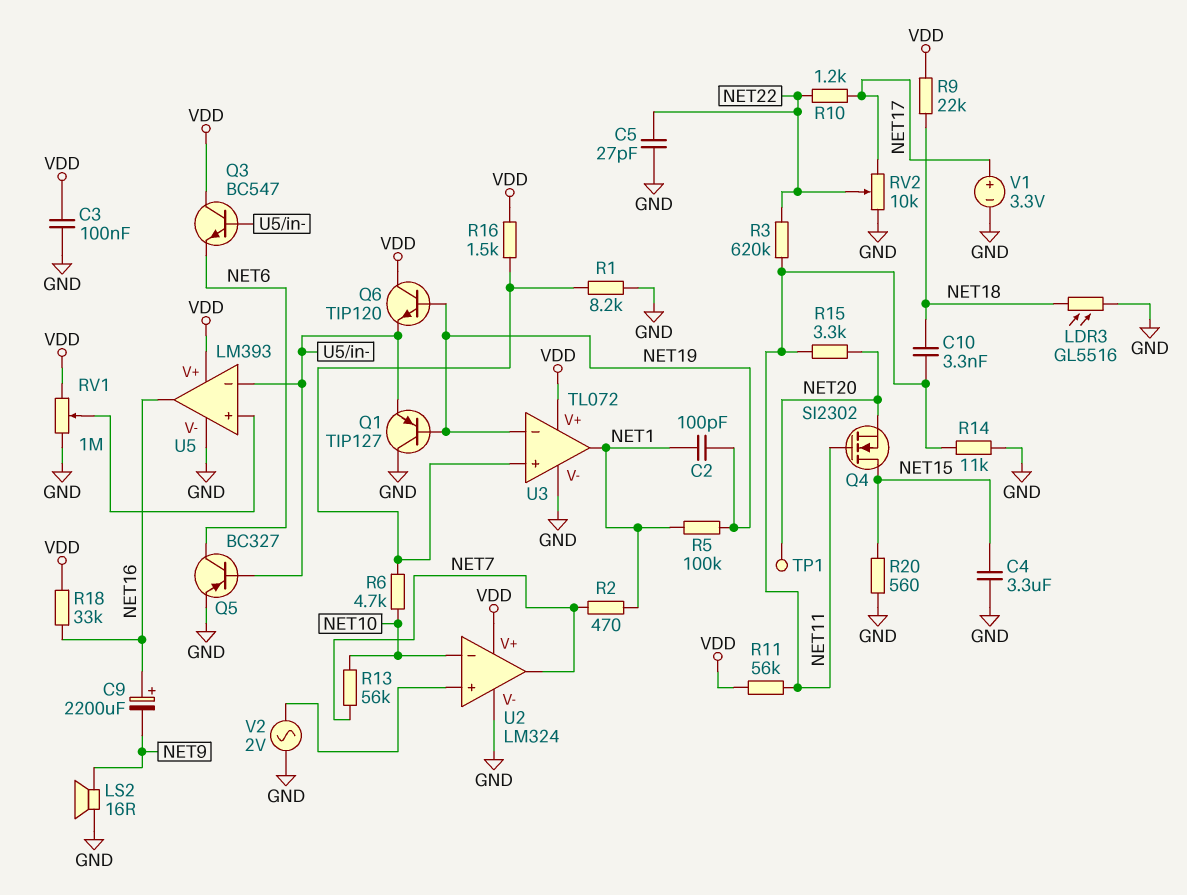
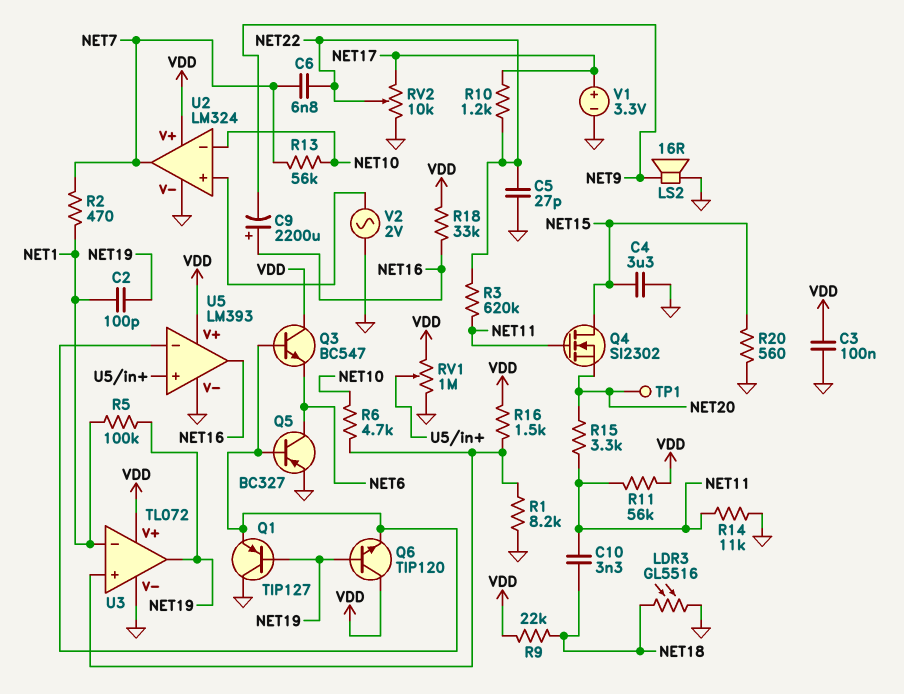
C6: none -> 6.8nF (NET7, NET22)
U3 pin in-: NET19 -> NET1
U3 pin out: NET1 -> NET19

